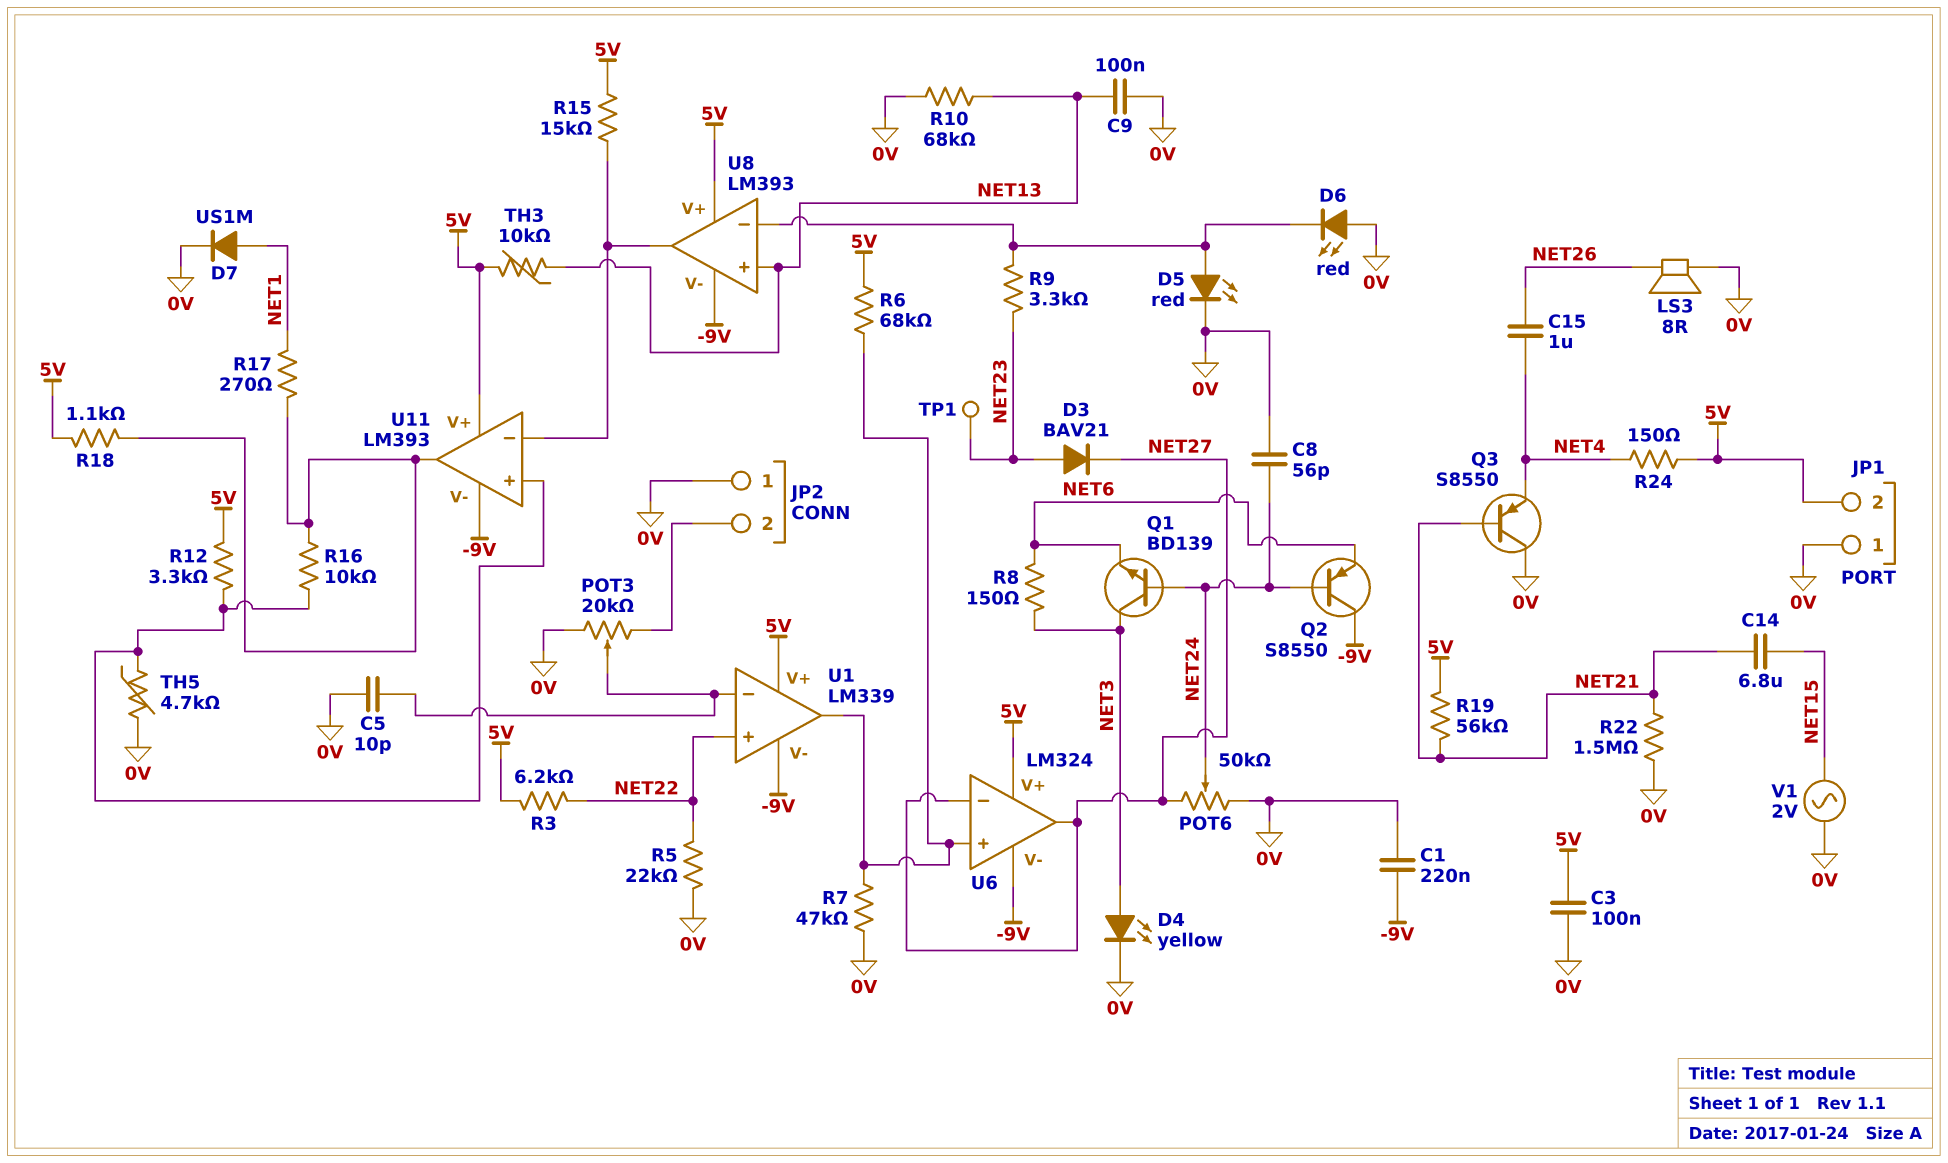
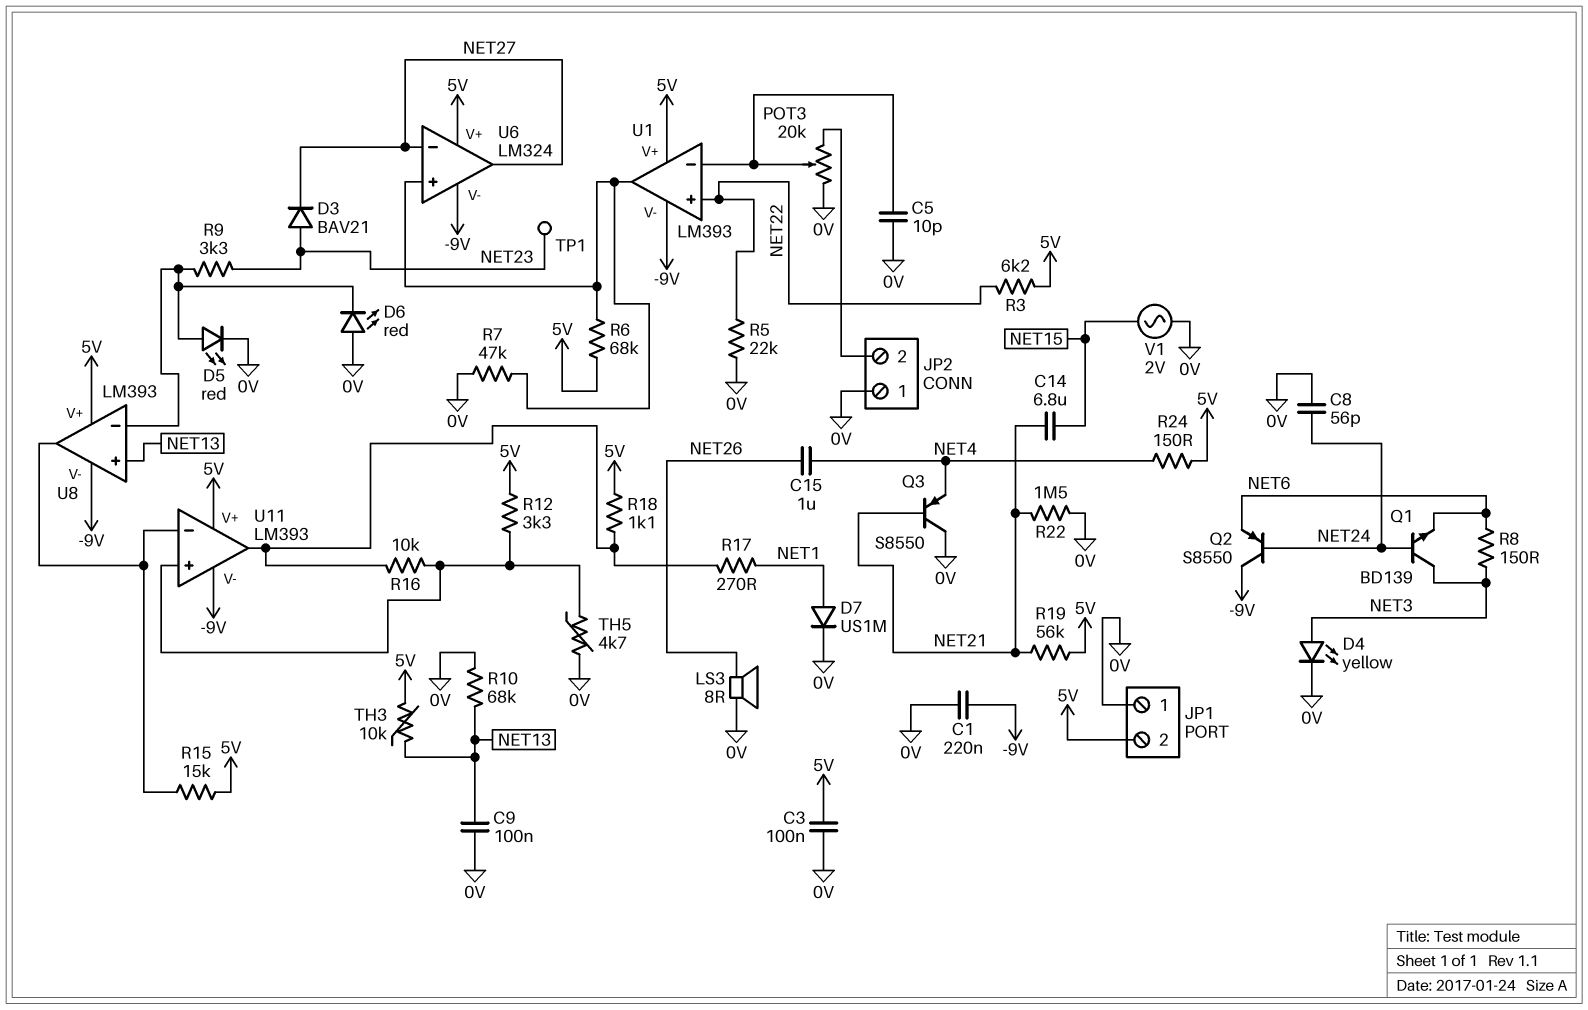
POT6: 50k (0V, NET27, wiper NET24) -> none
U1: LM339 -> LM393

